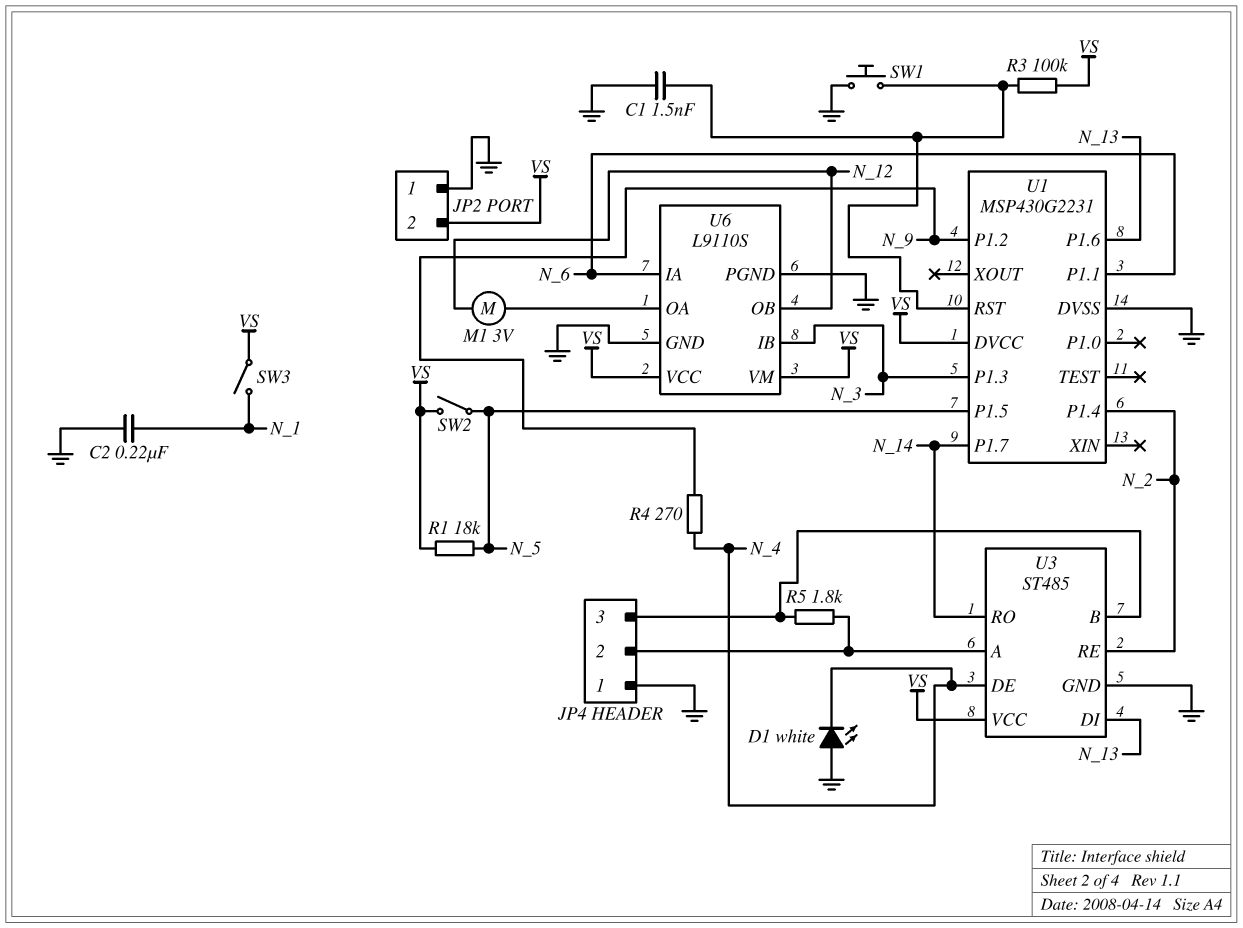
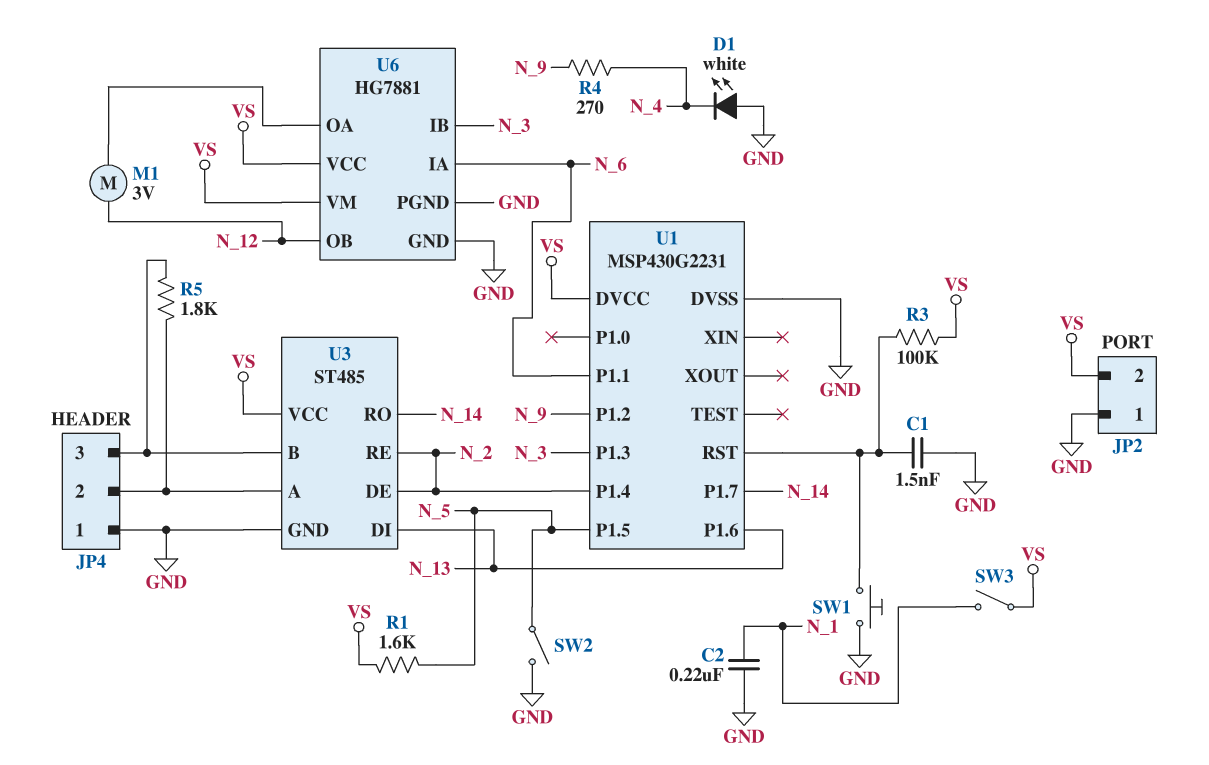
R1: 18k (N_5, VS) -> 1.6k (N_5, VS)
SW2: switch (N_5, VS) -> switch (GND, N_5)
U3 pin DE: N_4 -> N_2
U6: L9110S -> HG7881

